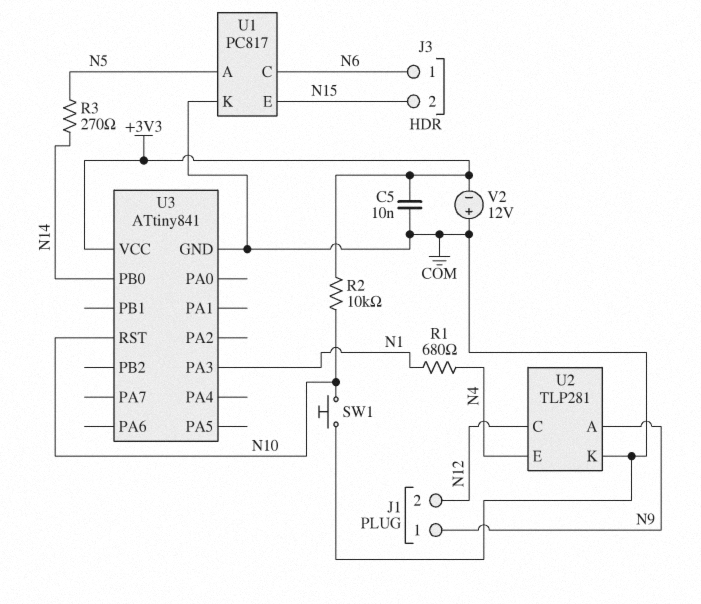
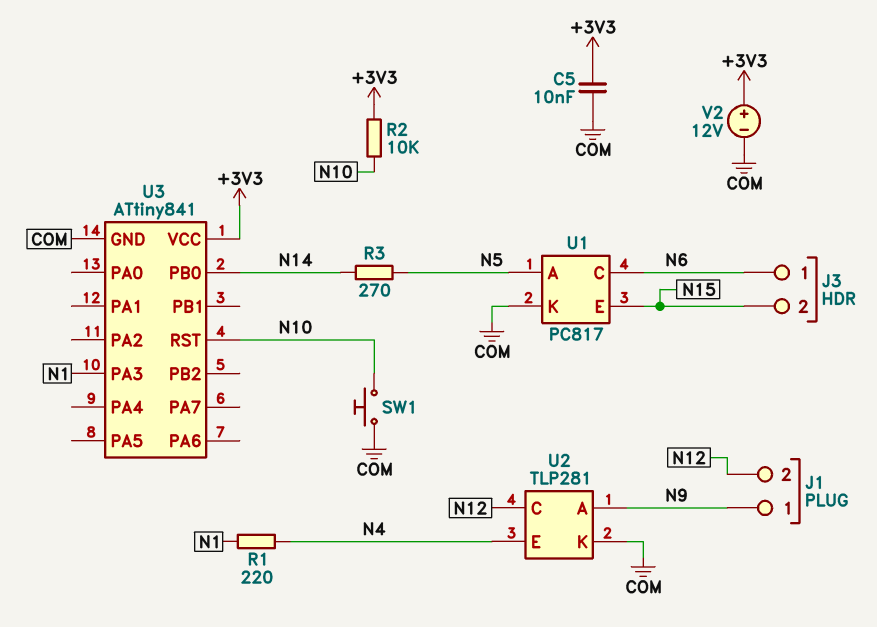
R1: 680 (N1, N4) -> 220 (N1, N4)
V2: 12V (plus COM, minus +3V3) -> 12V (plus +3V3, minus COM)

